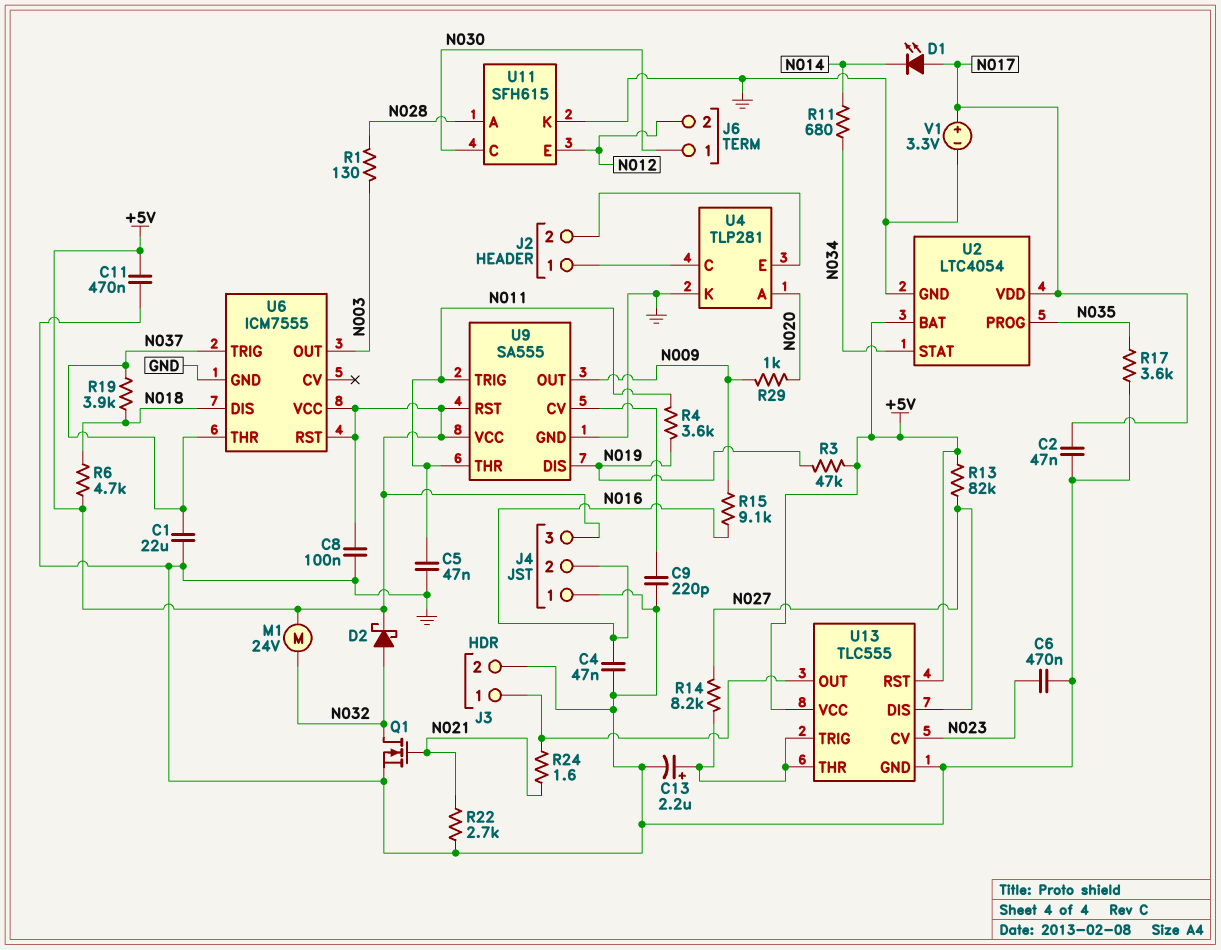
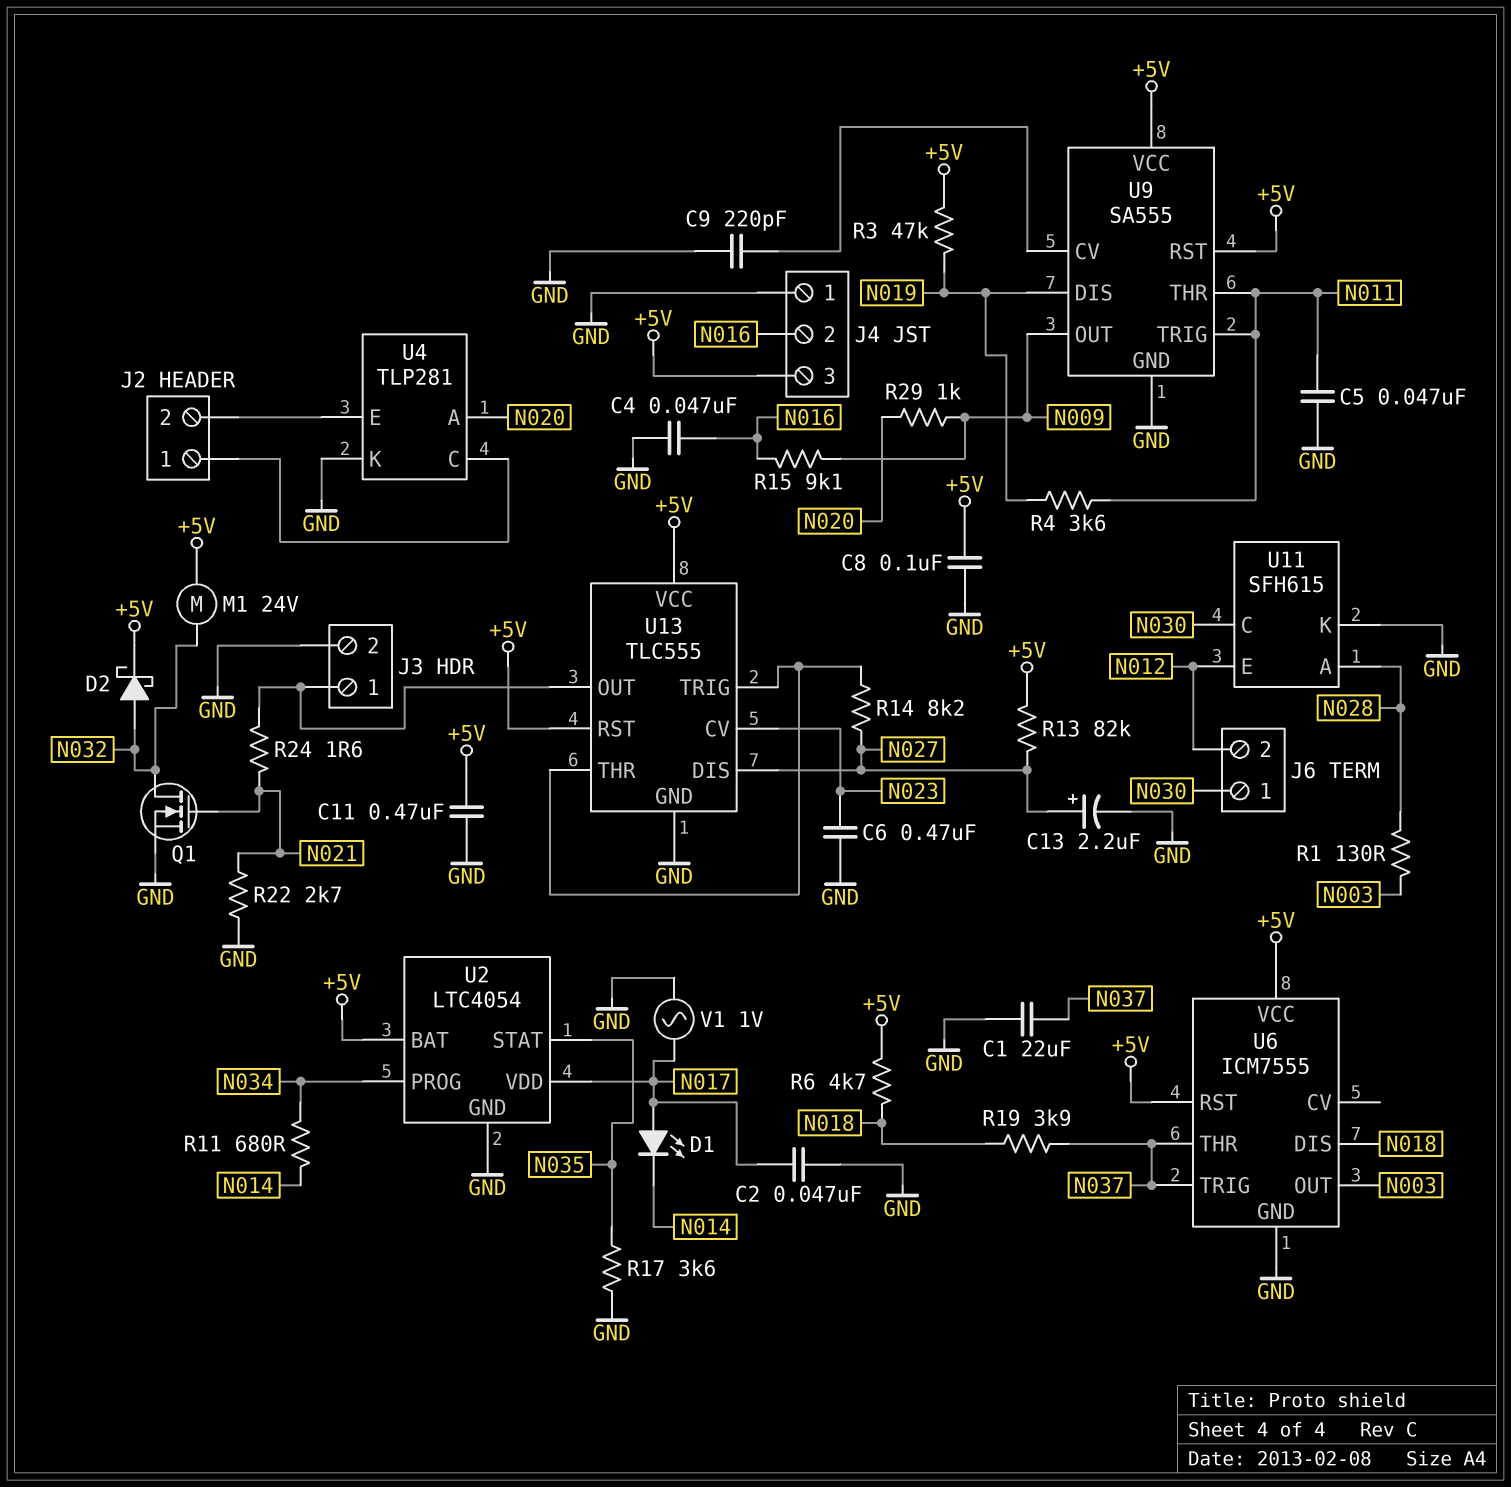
C13: 2.2uF (plus U13/THR, minus GND) -> 2.2uF (plus N027, minus GND)
U2 pin PROG: N035 -> N034
U2 pin STAT: N034 -> N035
V1: 3.3V (plus N017, minus GND) -> AC 1V (GND, N017)

